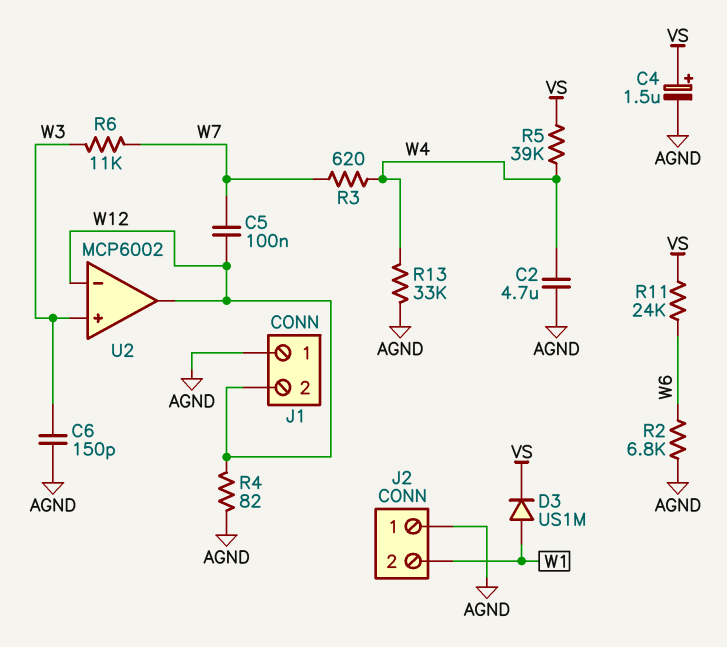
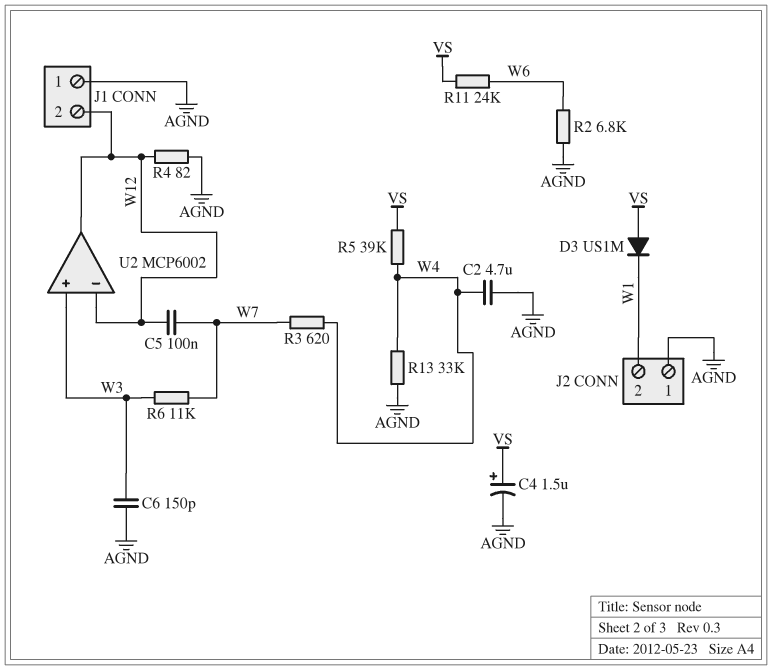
D3: diode US1M (A W1, K VS) -> diode US1M (A VS, K W1)

